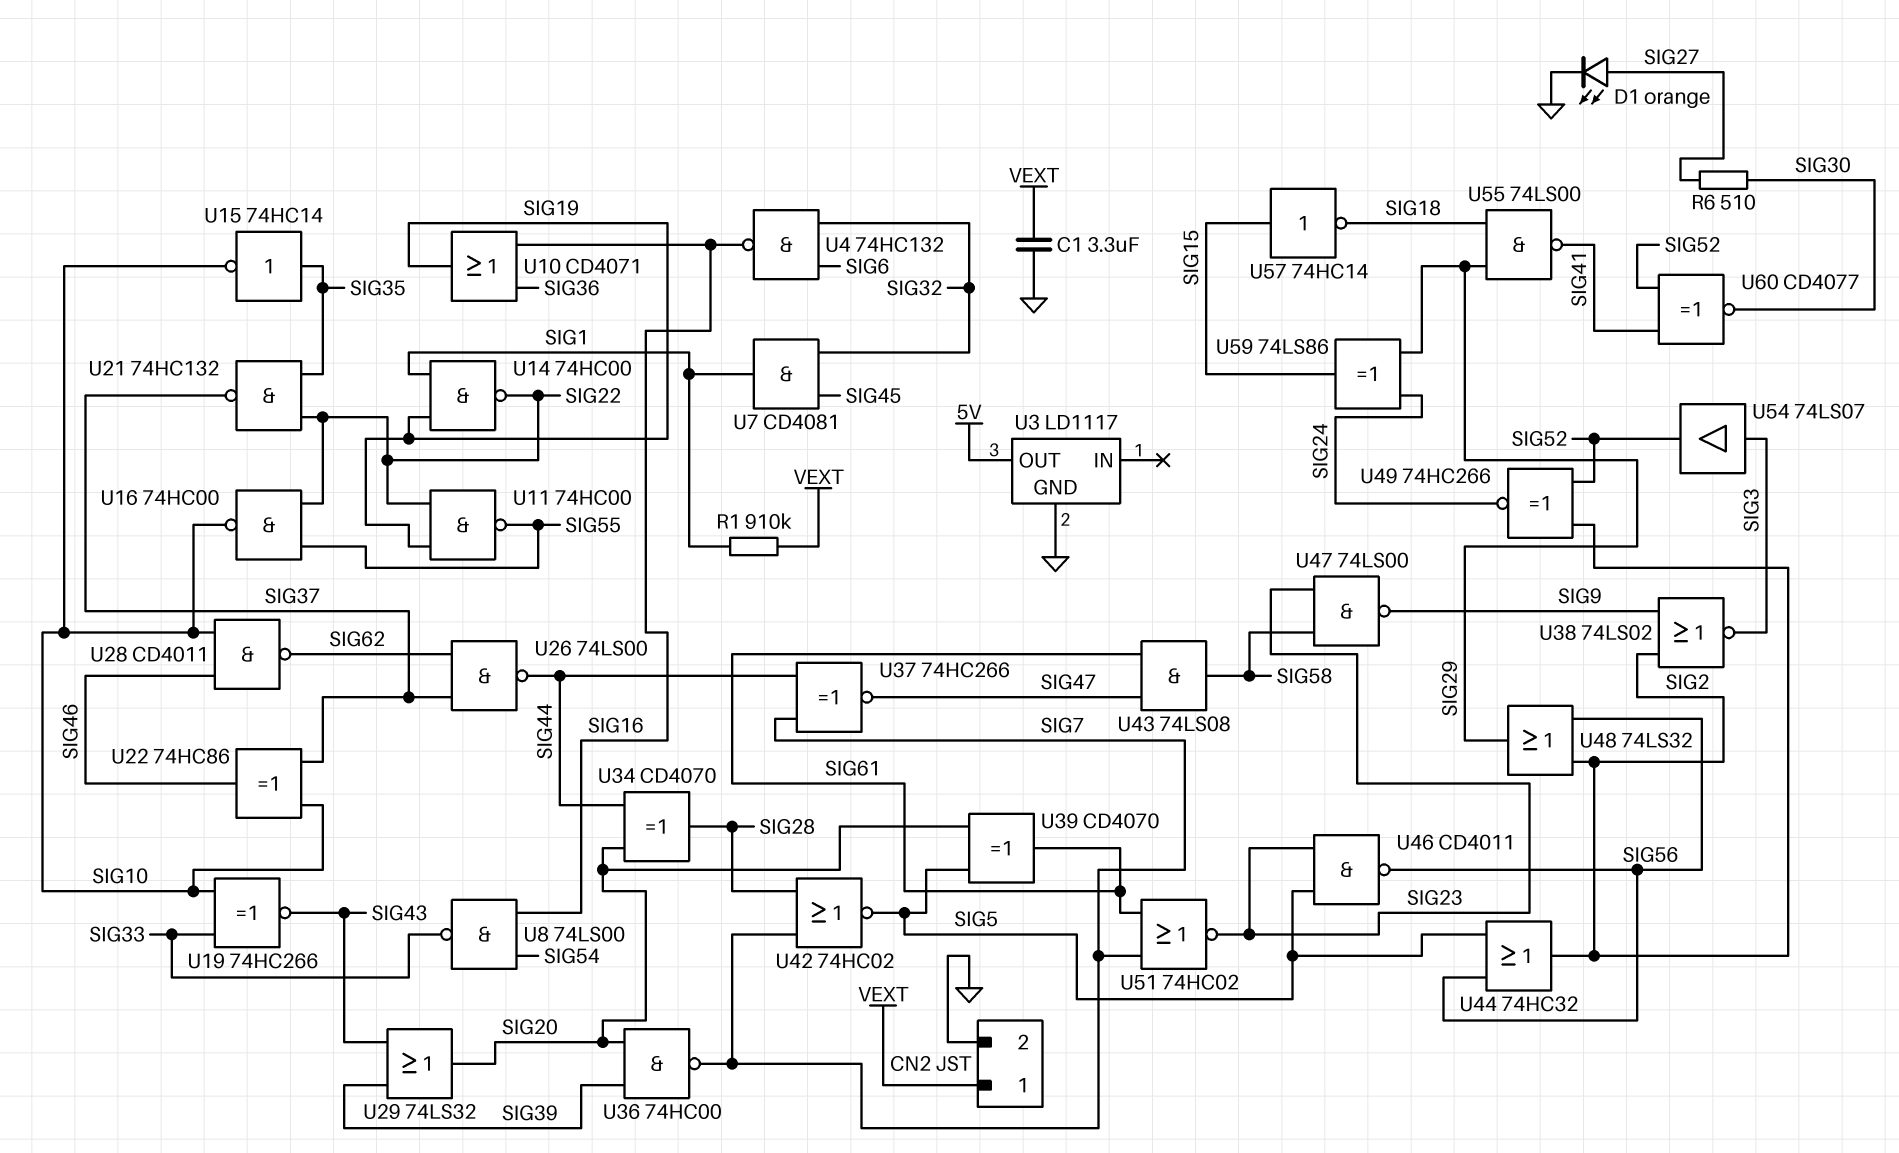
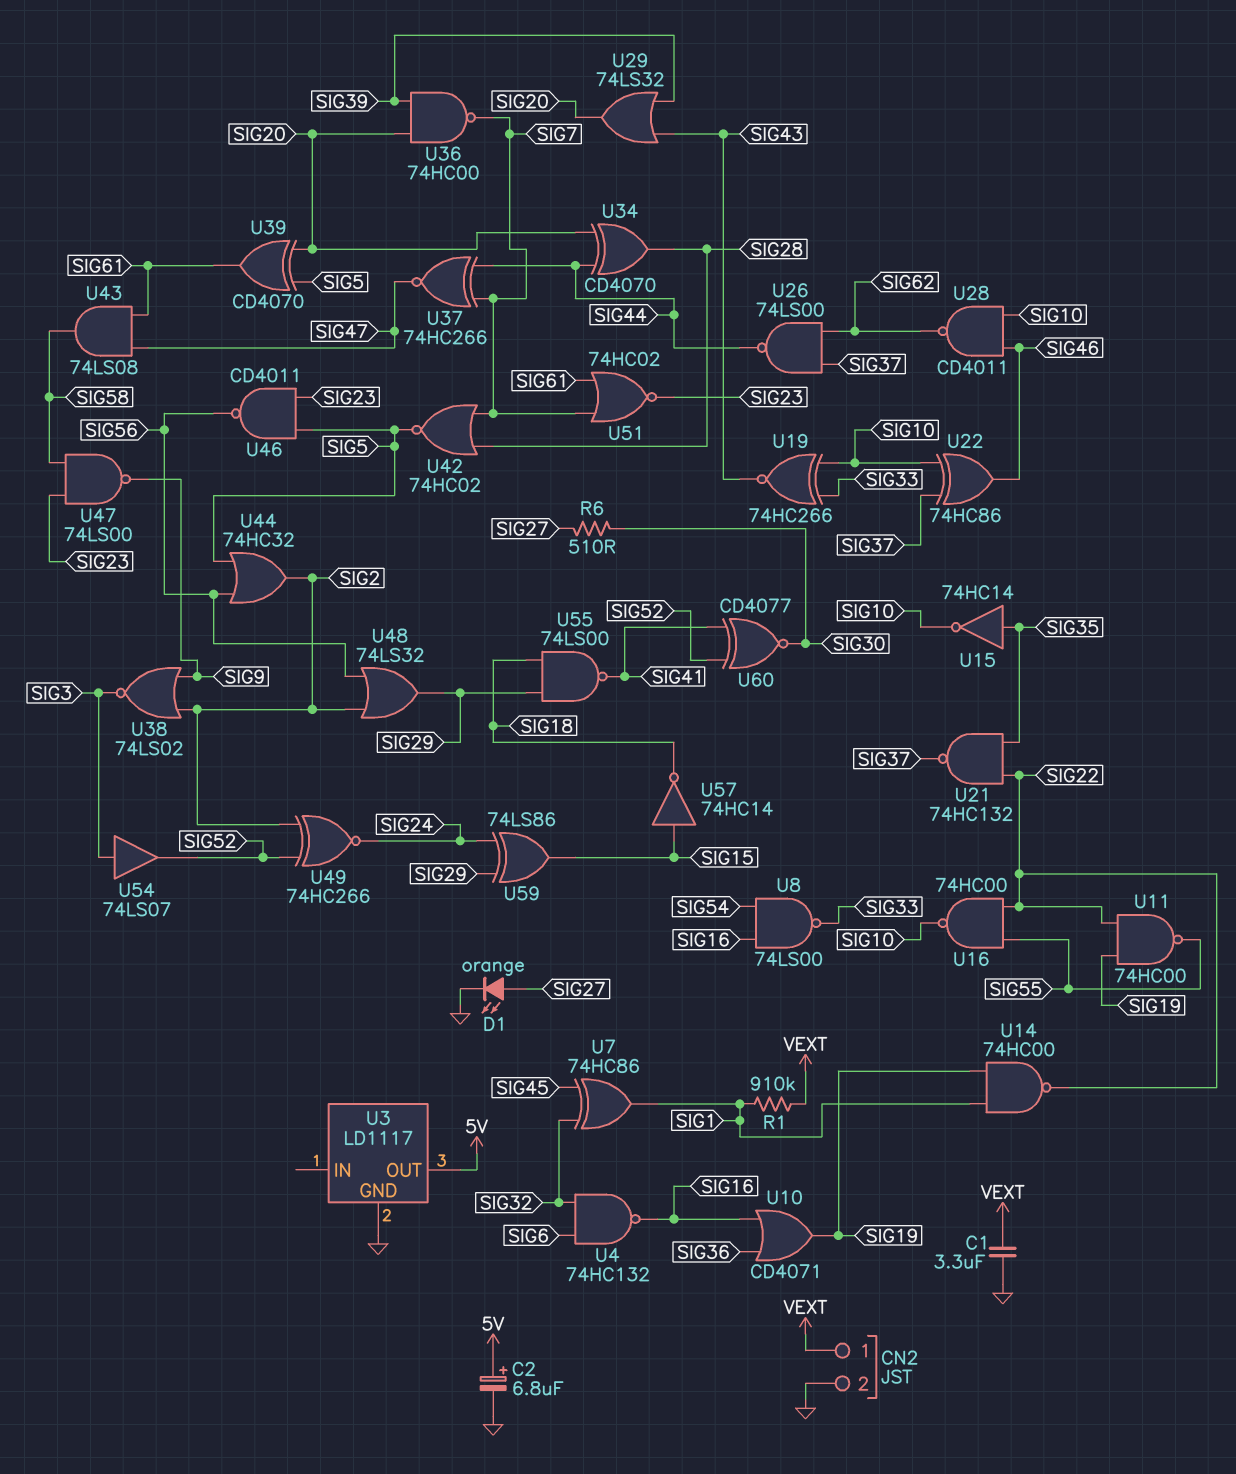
C2: none -> 6.8uF (plus 5V, minus GND)
U7: AND CD4081 (in SIG32, in SIG45, out SIG1) -> XOR 74HC86 (in SIG32, in SIG45, out SIG1)

